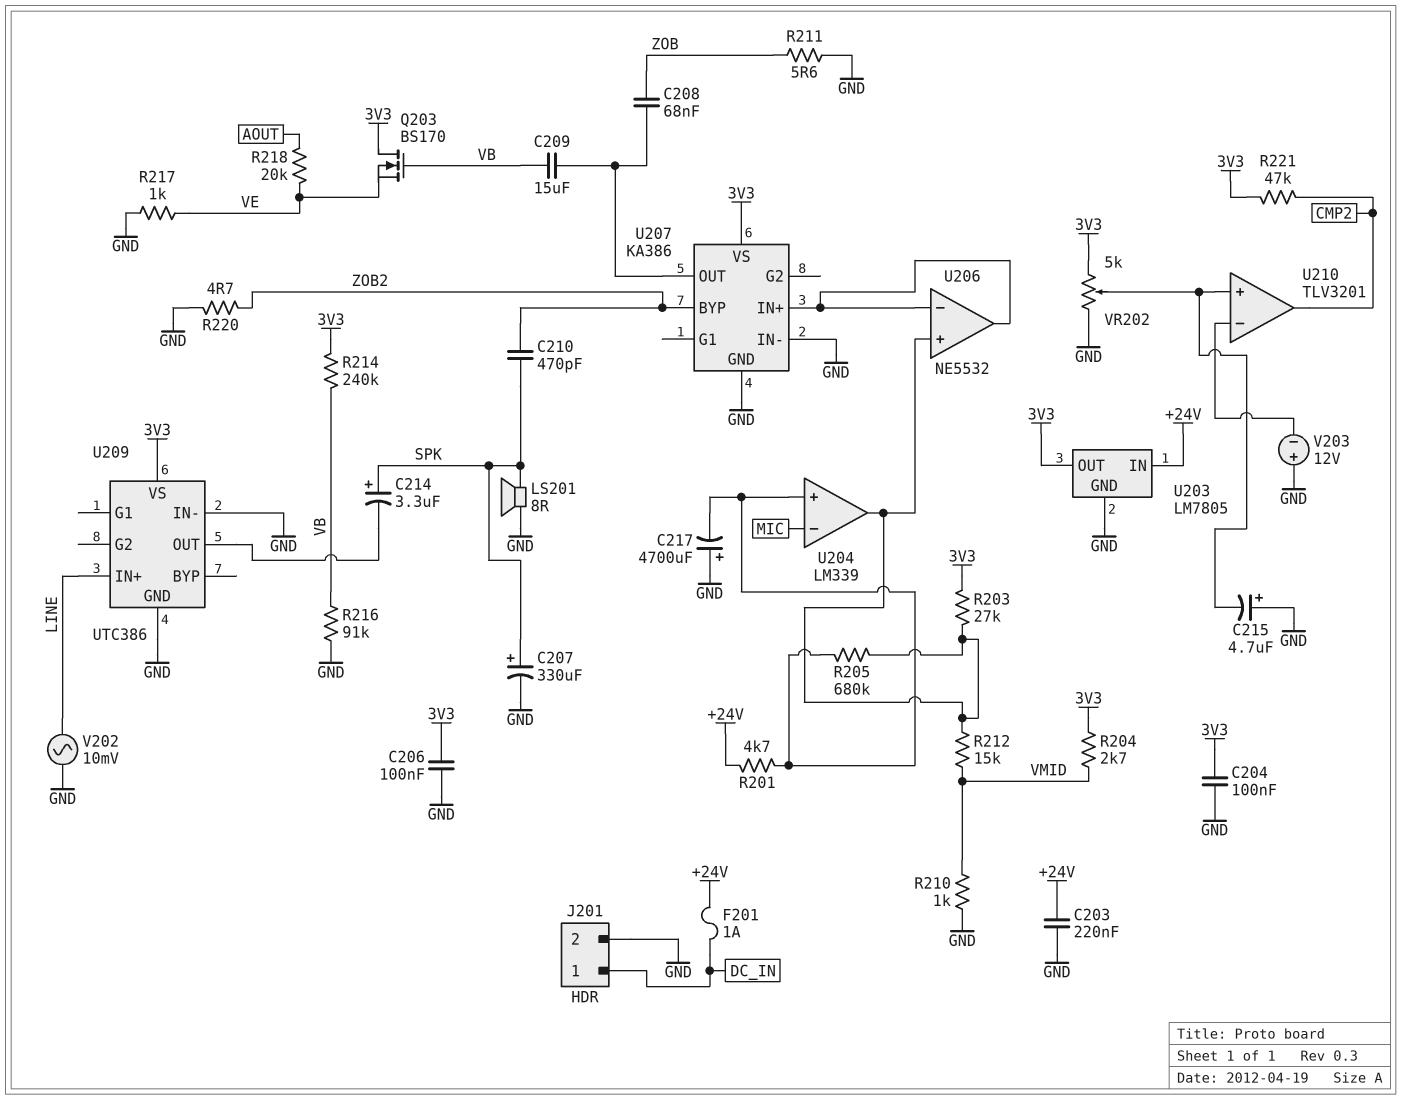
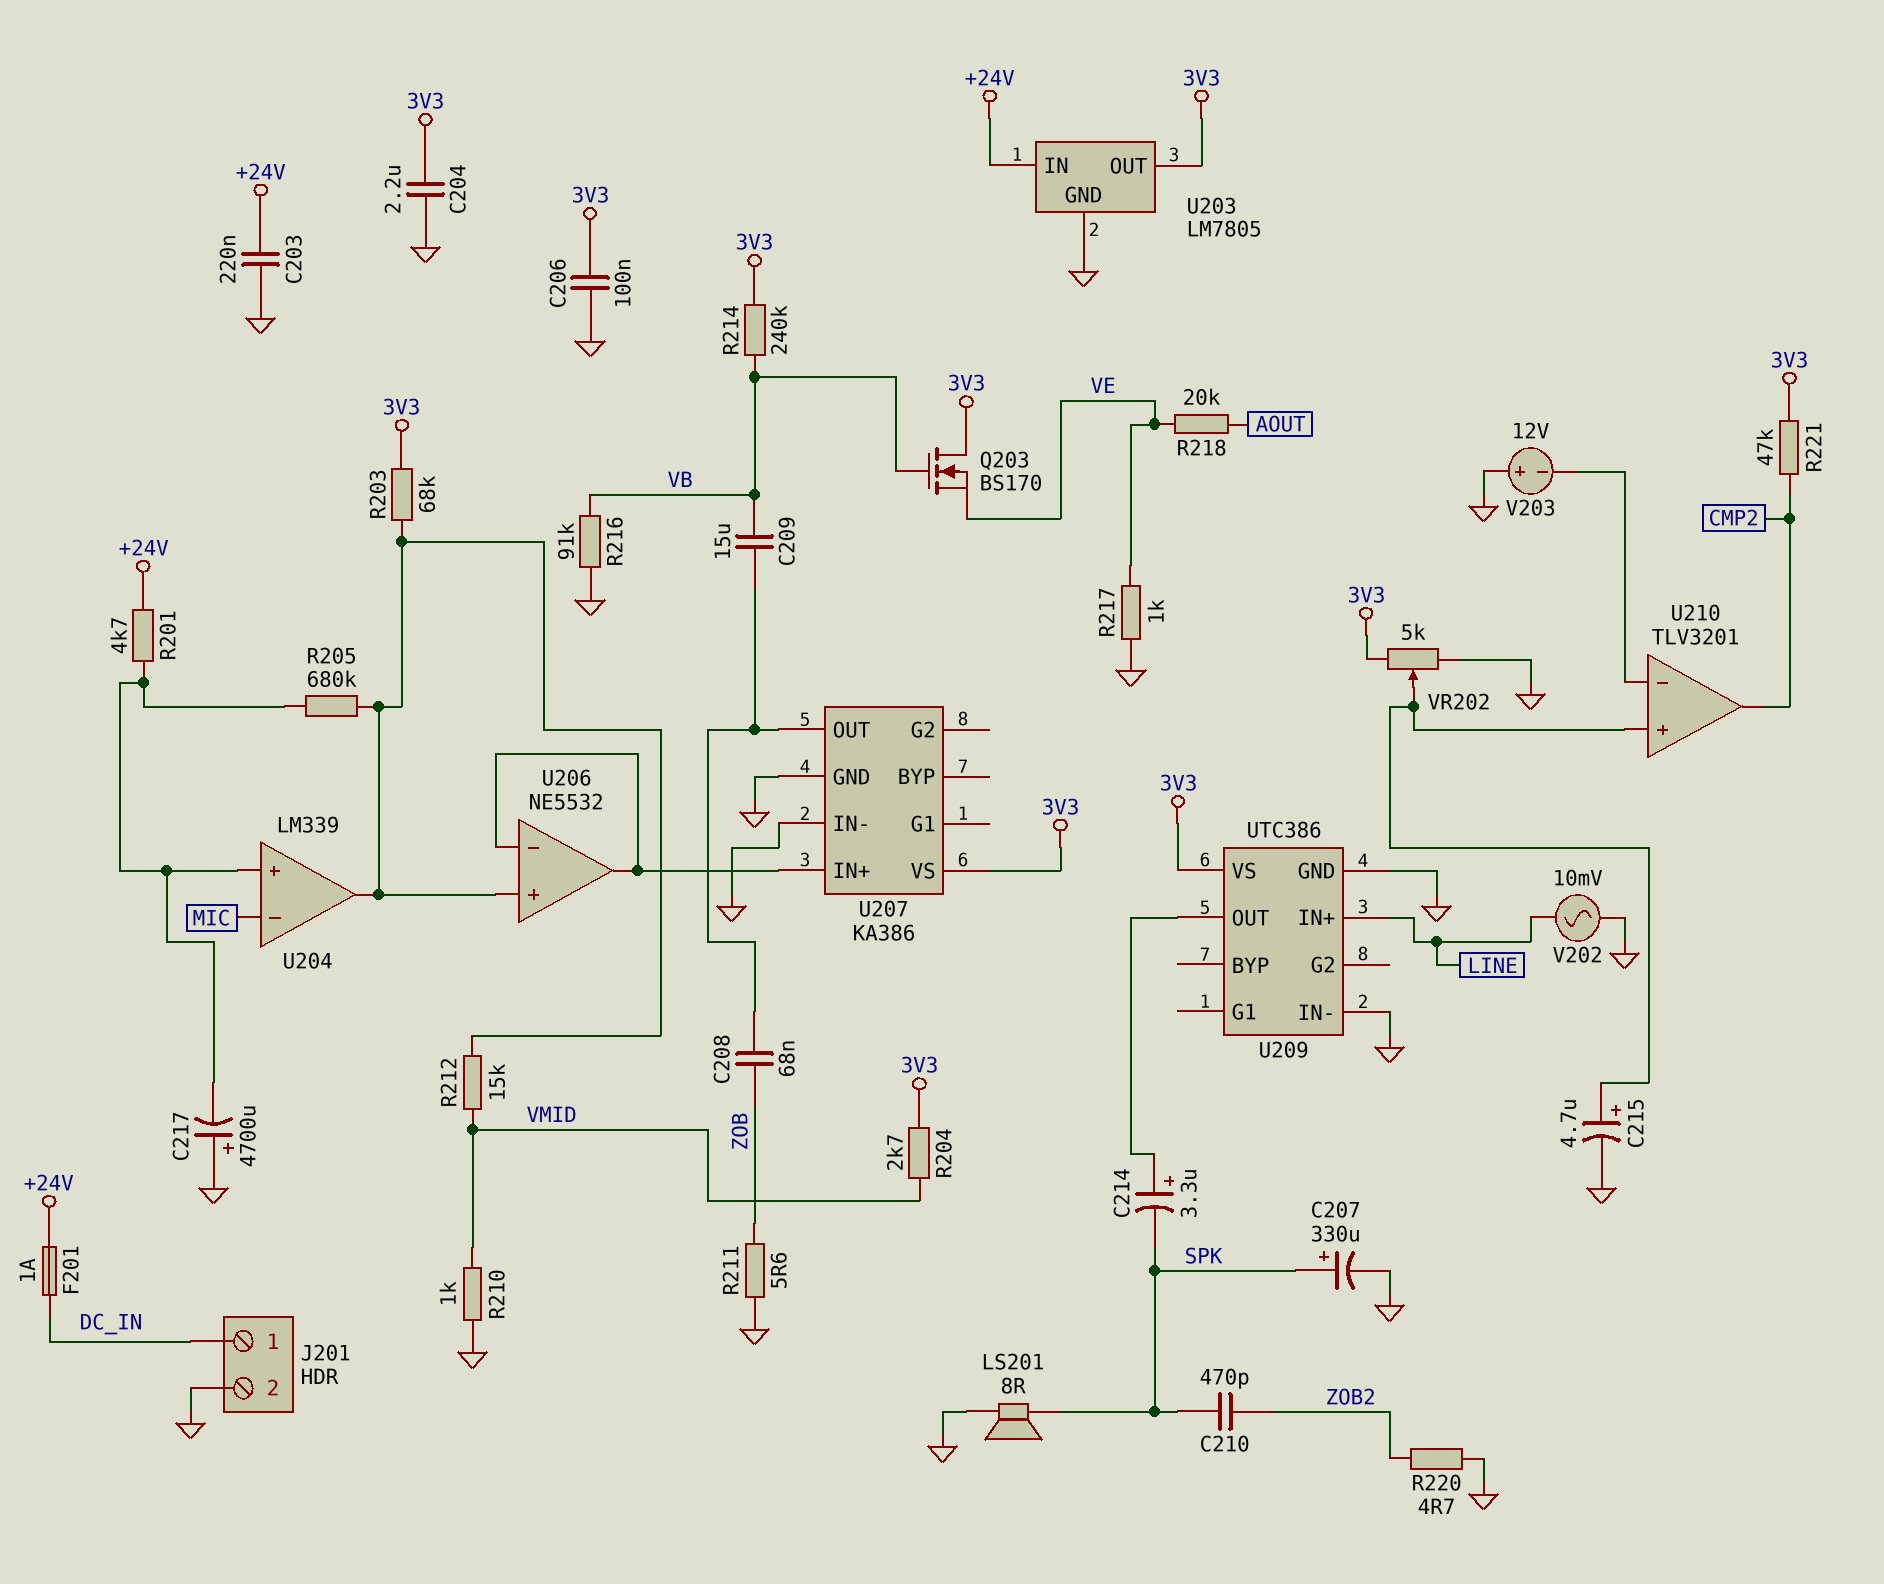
C204: 100nF (3V3, GND) -> 2.2uF (3V3, GND)
C214: 3.3uF (plus SPK, minus U209/OUT) -> 3.3uF (plus U209/OUT, minus SPK)
C215: 4.7uF (plus GND, minus U210/in+) -> 4.7uF (plus U210/in+, minus GND)
R203: 27k (3V3, U204/out) -> 68k (3V3, U204/out)
U207 pin BYP: ZOB2 -> none

